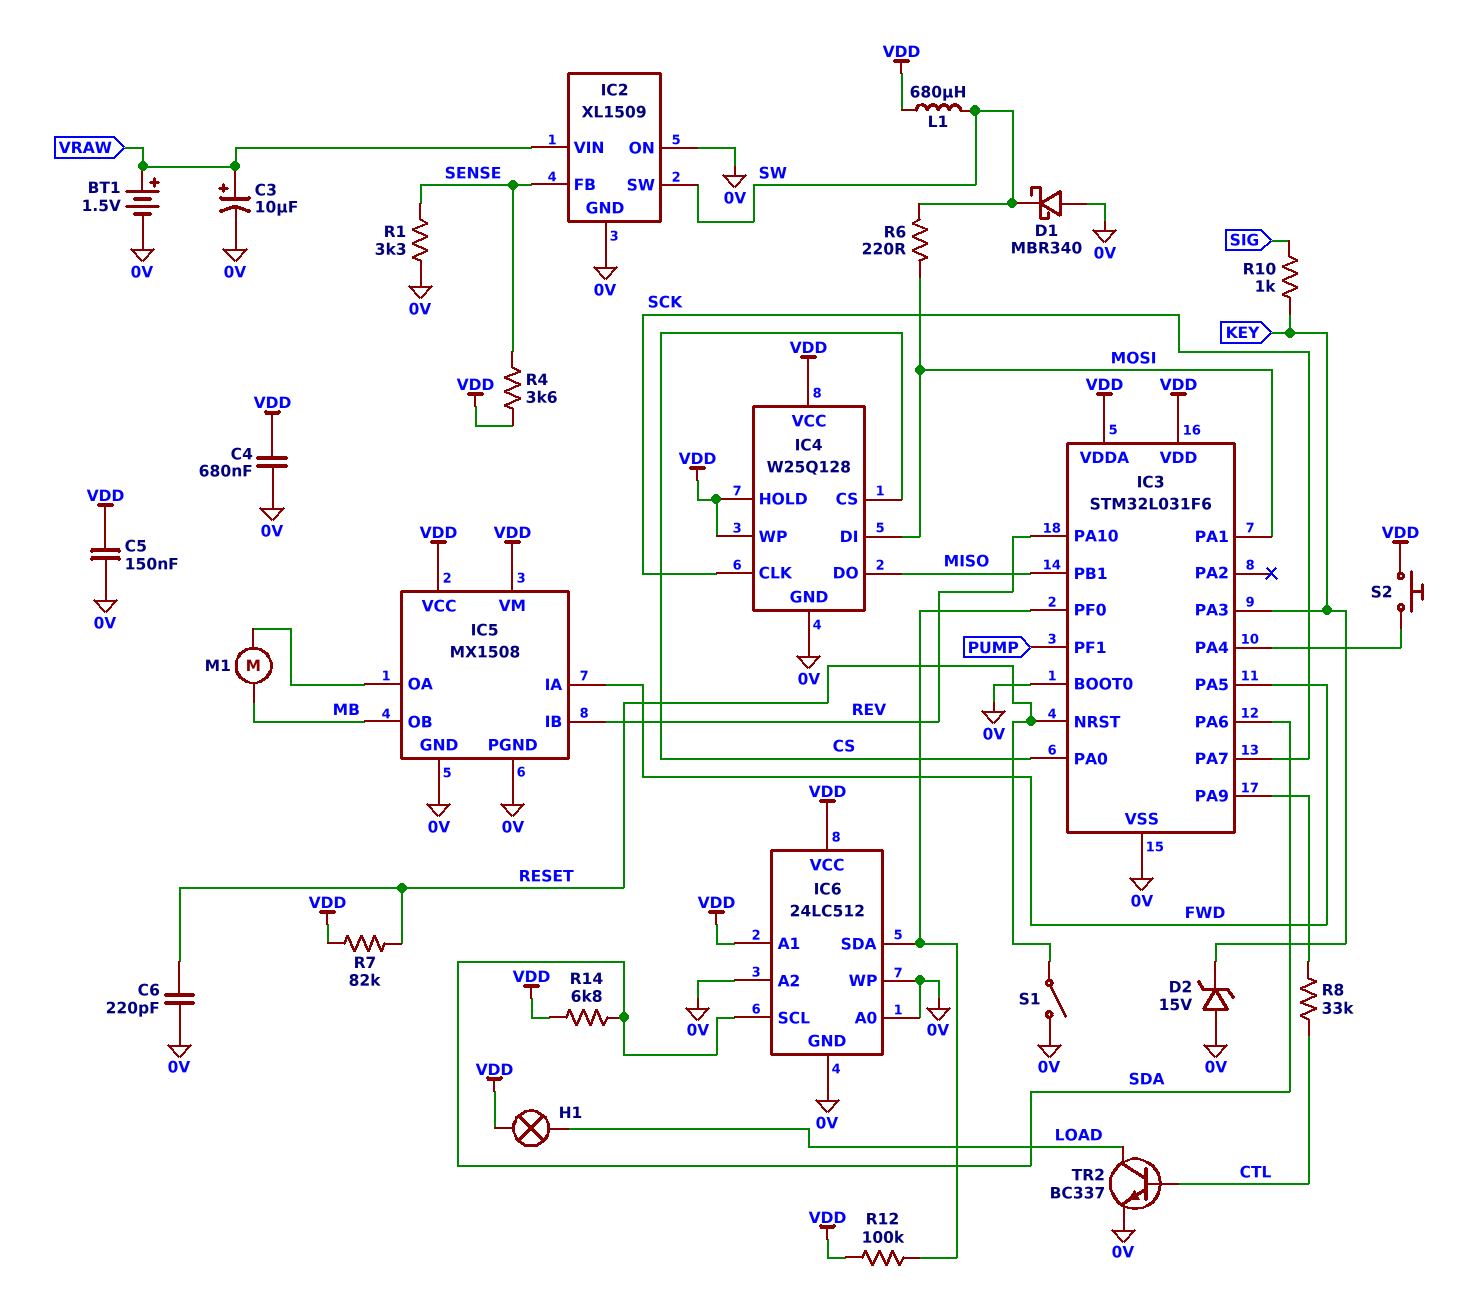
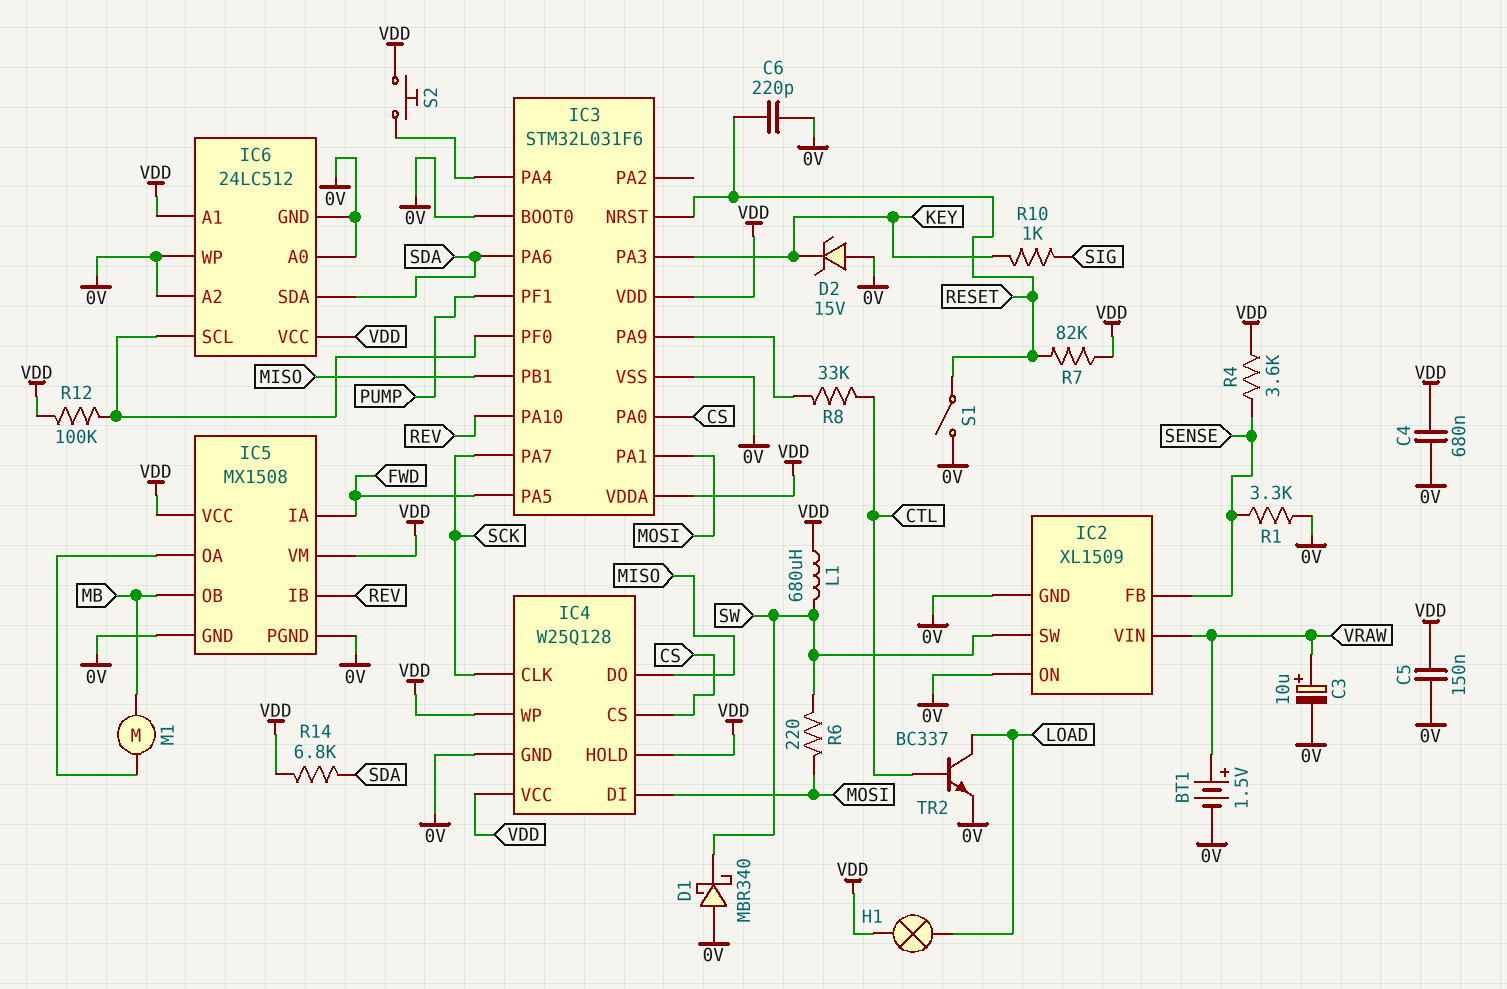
IC6 pin SCL: SDA -> IC3/PF0
IC6 pin SDA: IC3/PF0 -> SDA

